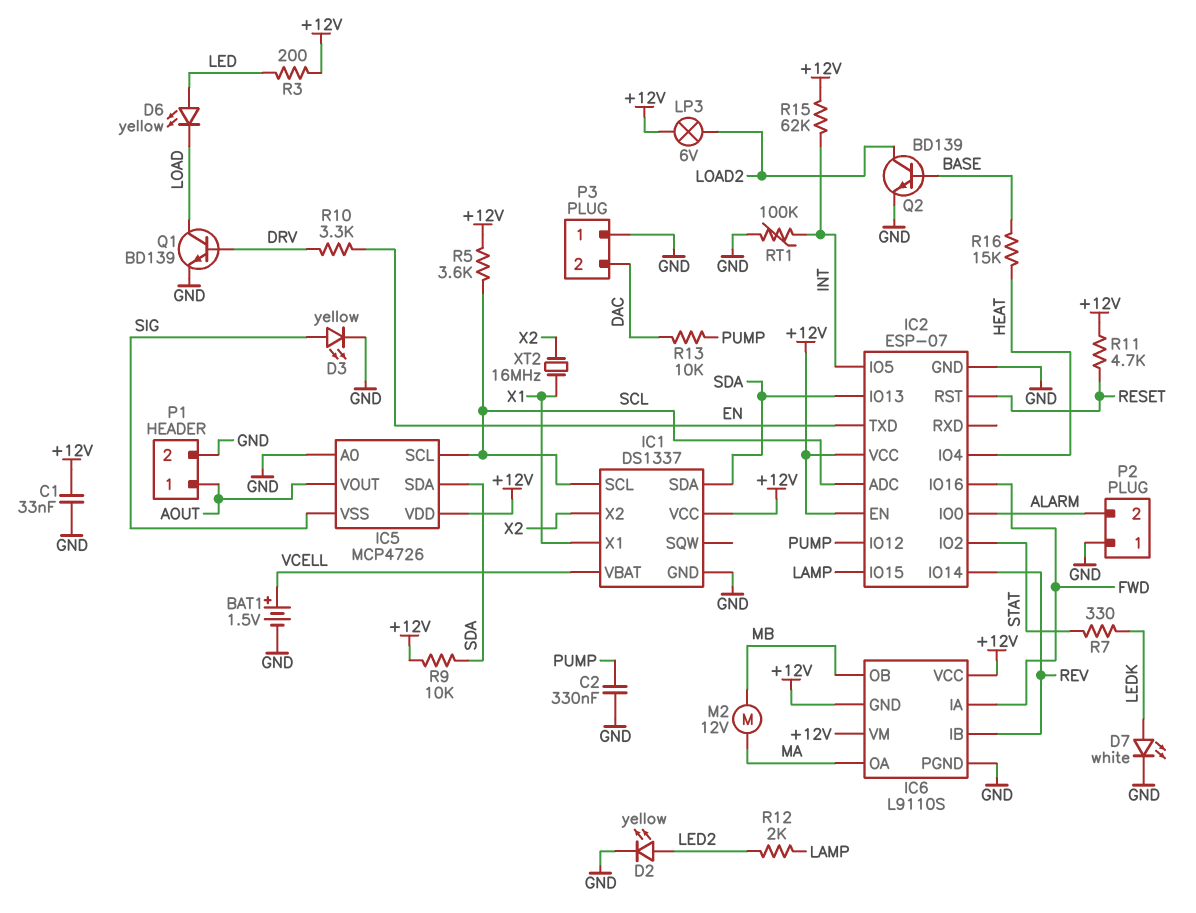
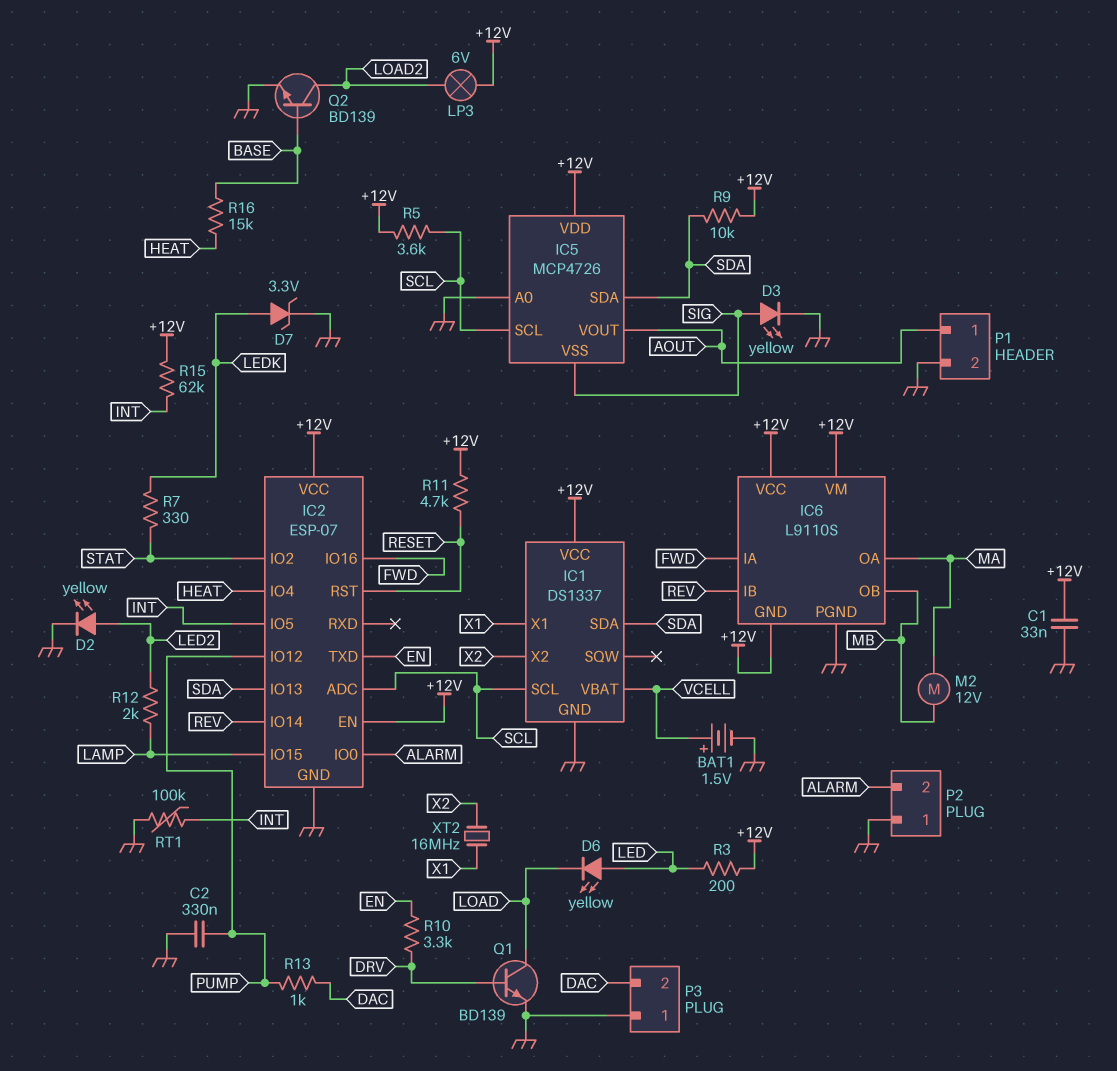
D7: LED white (A LEDK, K GND) -> zener 3.3V (A LEDK, K GND)
R13: 10k (DAC, PUMP) -> 1k (DAC, PUMP)

